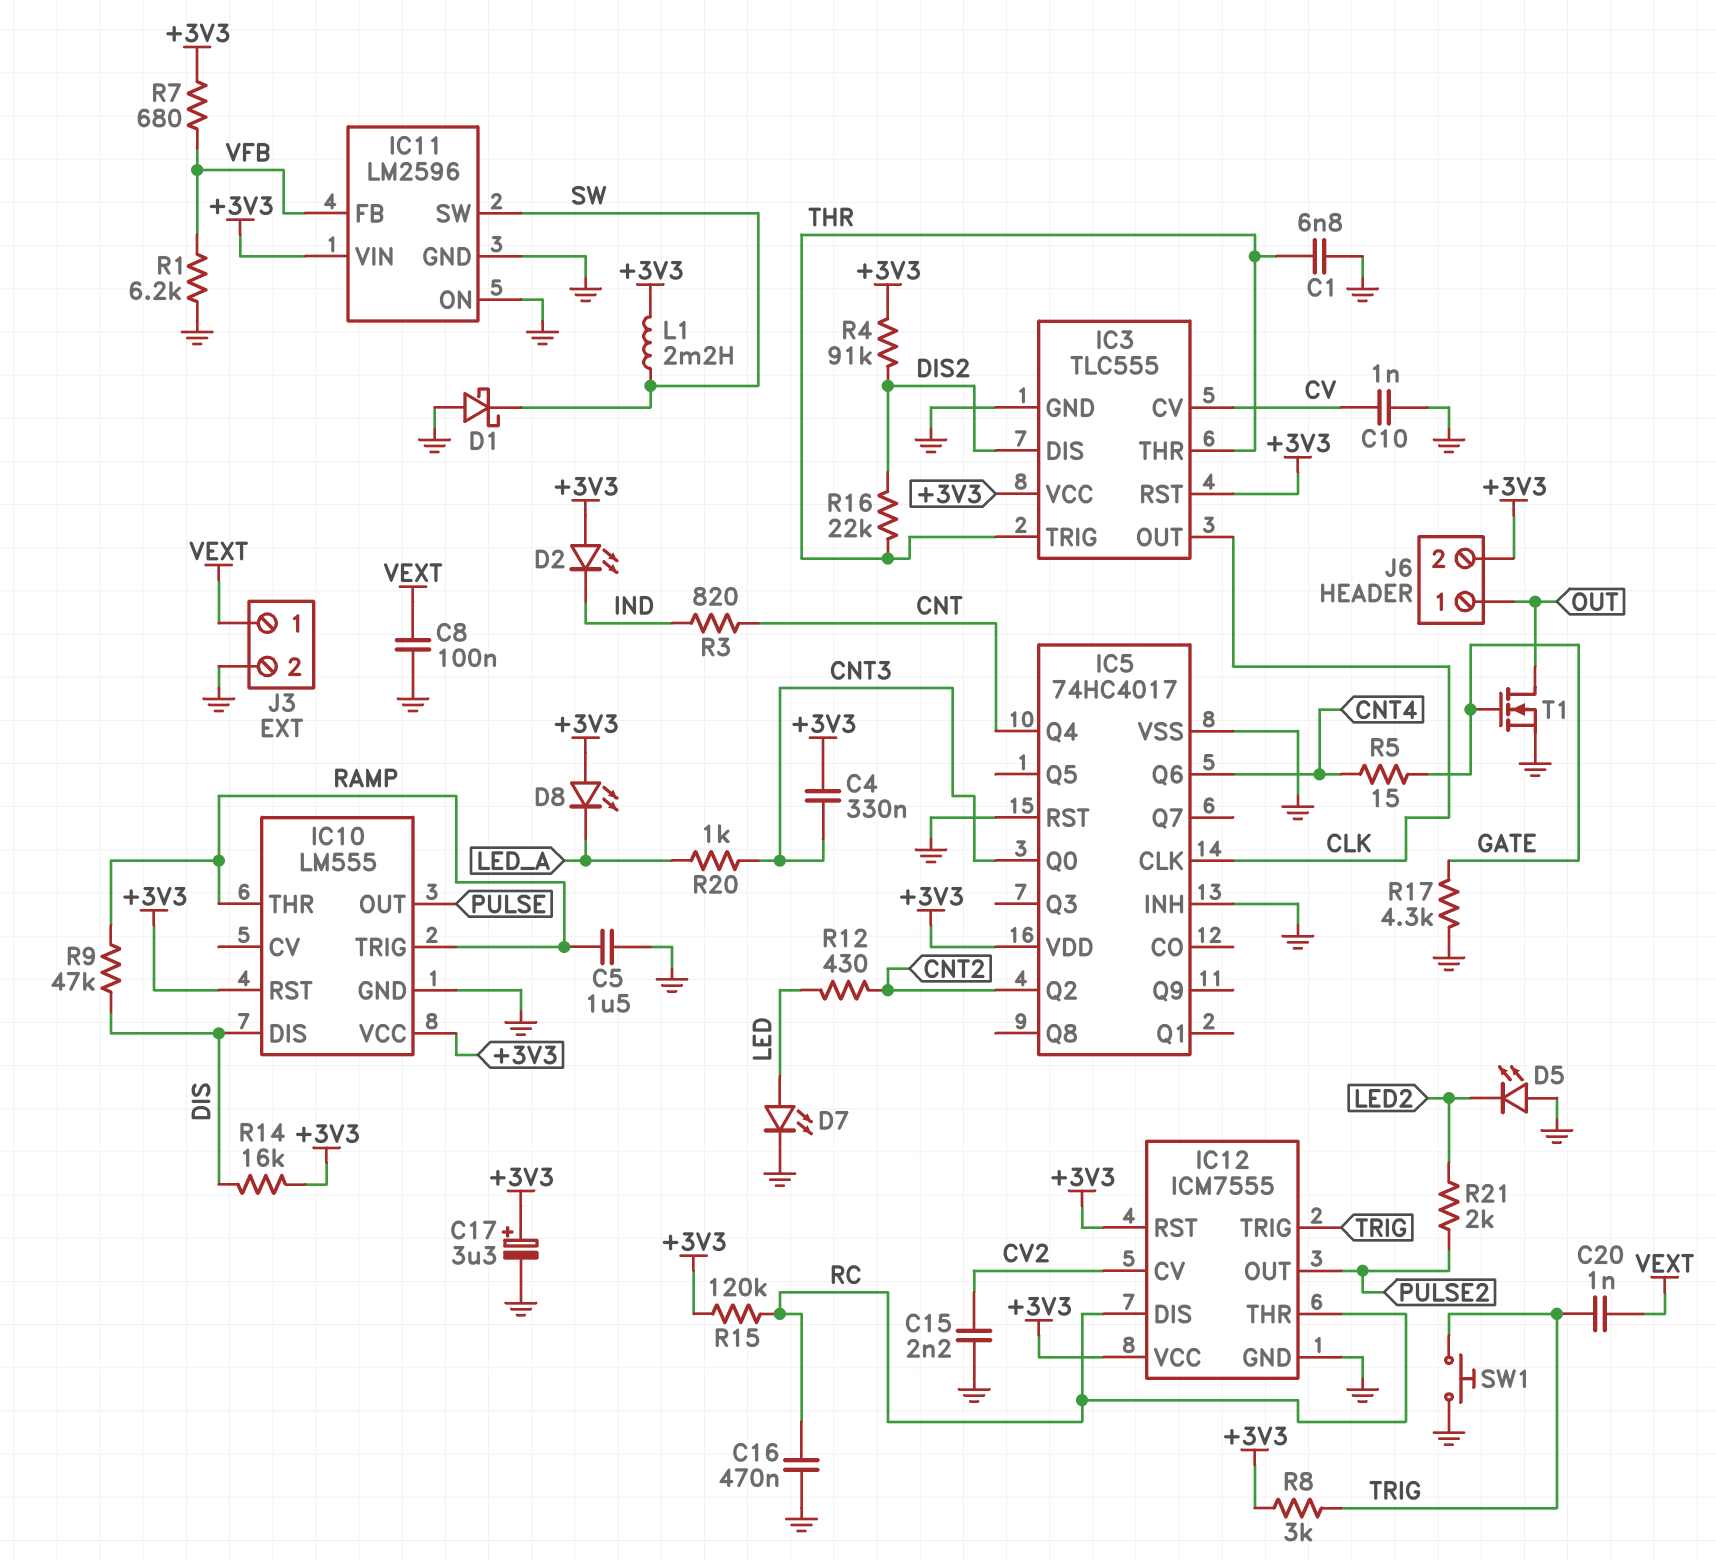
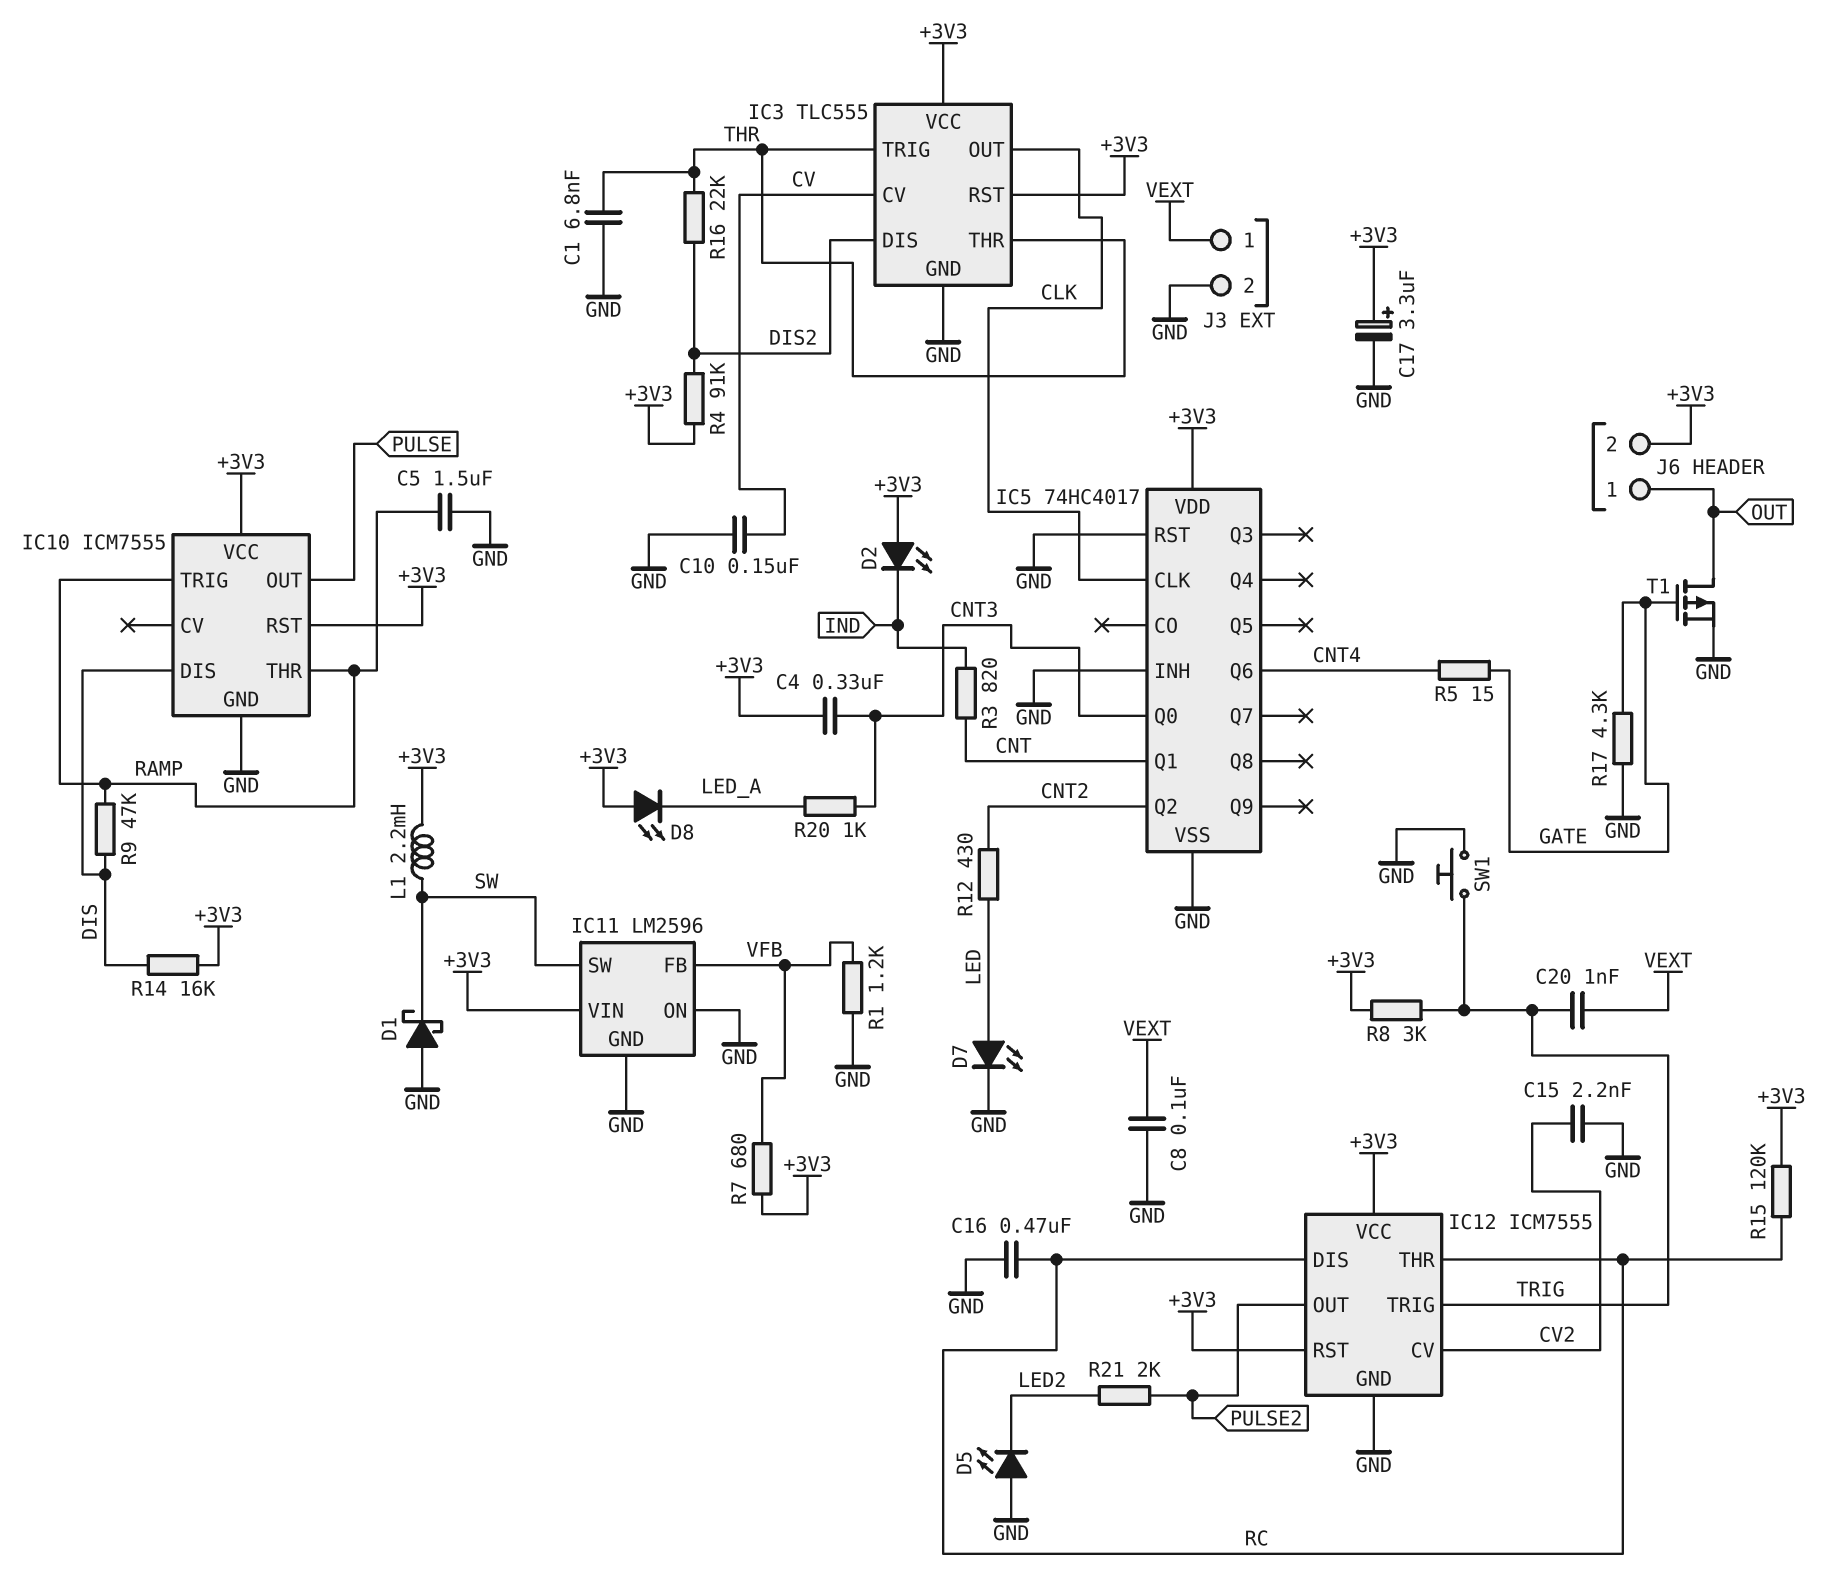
C10: 1nF (CV, GND) -> 150nF (CV, GND)
IC5 pin Q1: none -> CNT
IC5 pin Q4: CNT -> none
IC10: LM555 -> ICM7555
R1: 6.2k (GND, VFB) -> 1.2k (GND, VFB)
T1: NMOS (G GATE, D OUT, S GND) -> PMOS (G GATE, D OUT, S GND)

